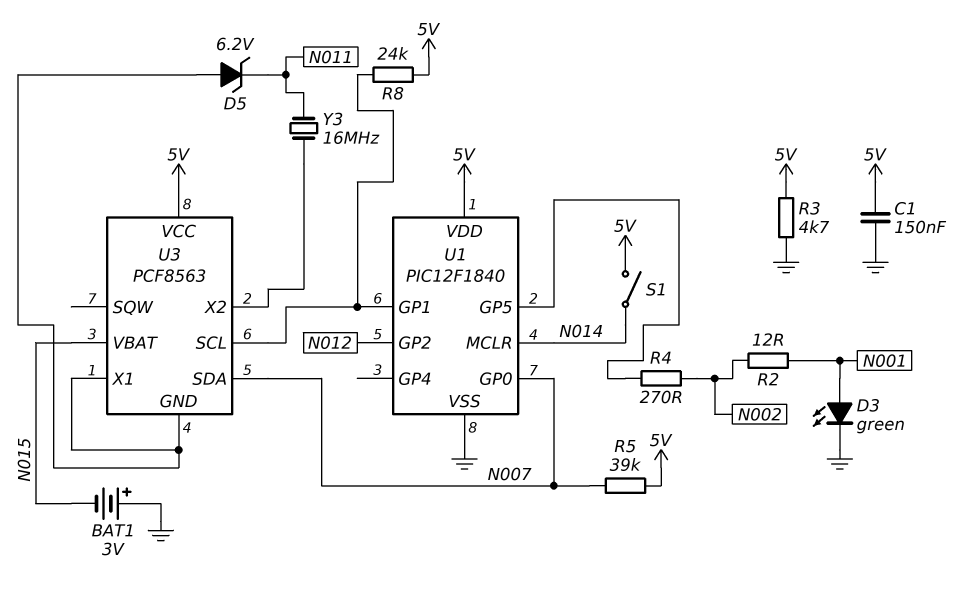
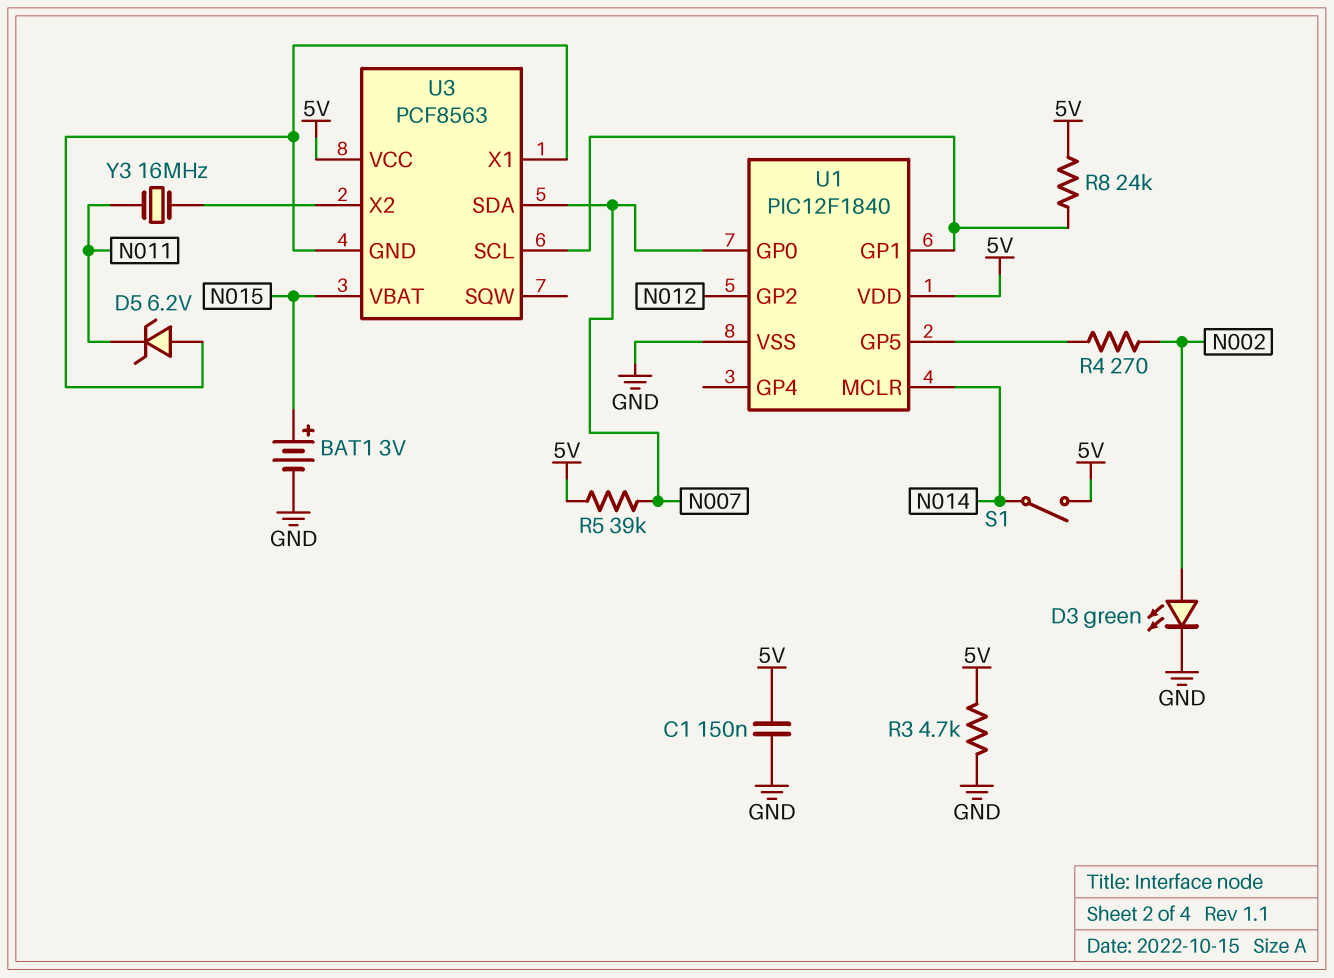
BAT1: 3V (plus GND, minus N015) -> 3V (plus N015, minus GND)
D3: LED green (A N001, K GND) -> LED green (A N002, K GND)
R2: 12 (N001, N002) -> none

